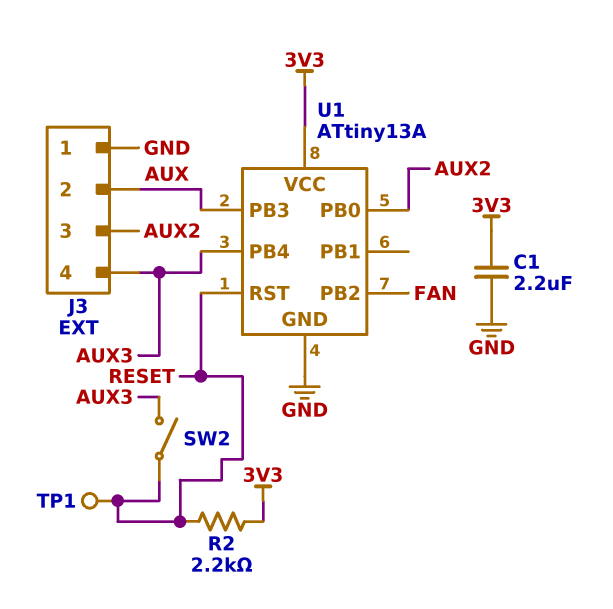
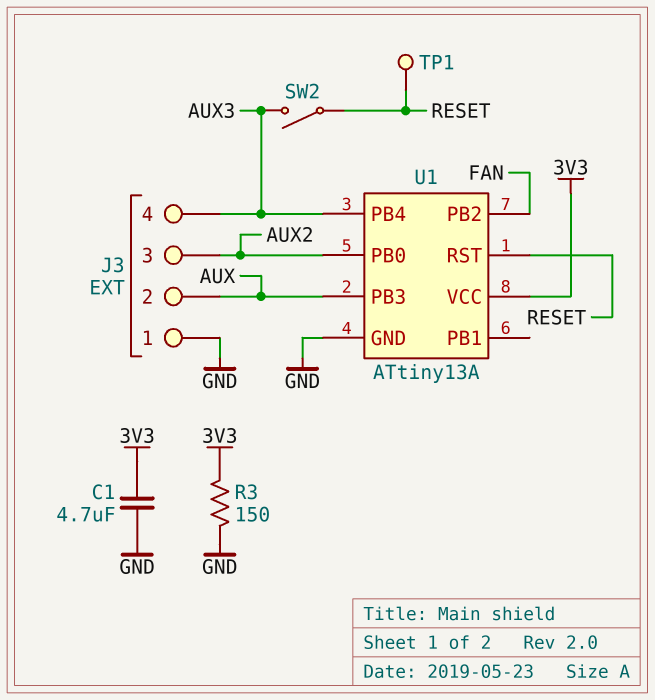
C1: 2.2uF (3V3, GND) -> 4.7uF (3V3, GND)
R2: 2.2k (3V3, RESET) -> none
R3: none -> 150 (3V3, GND)

